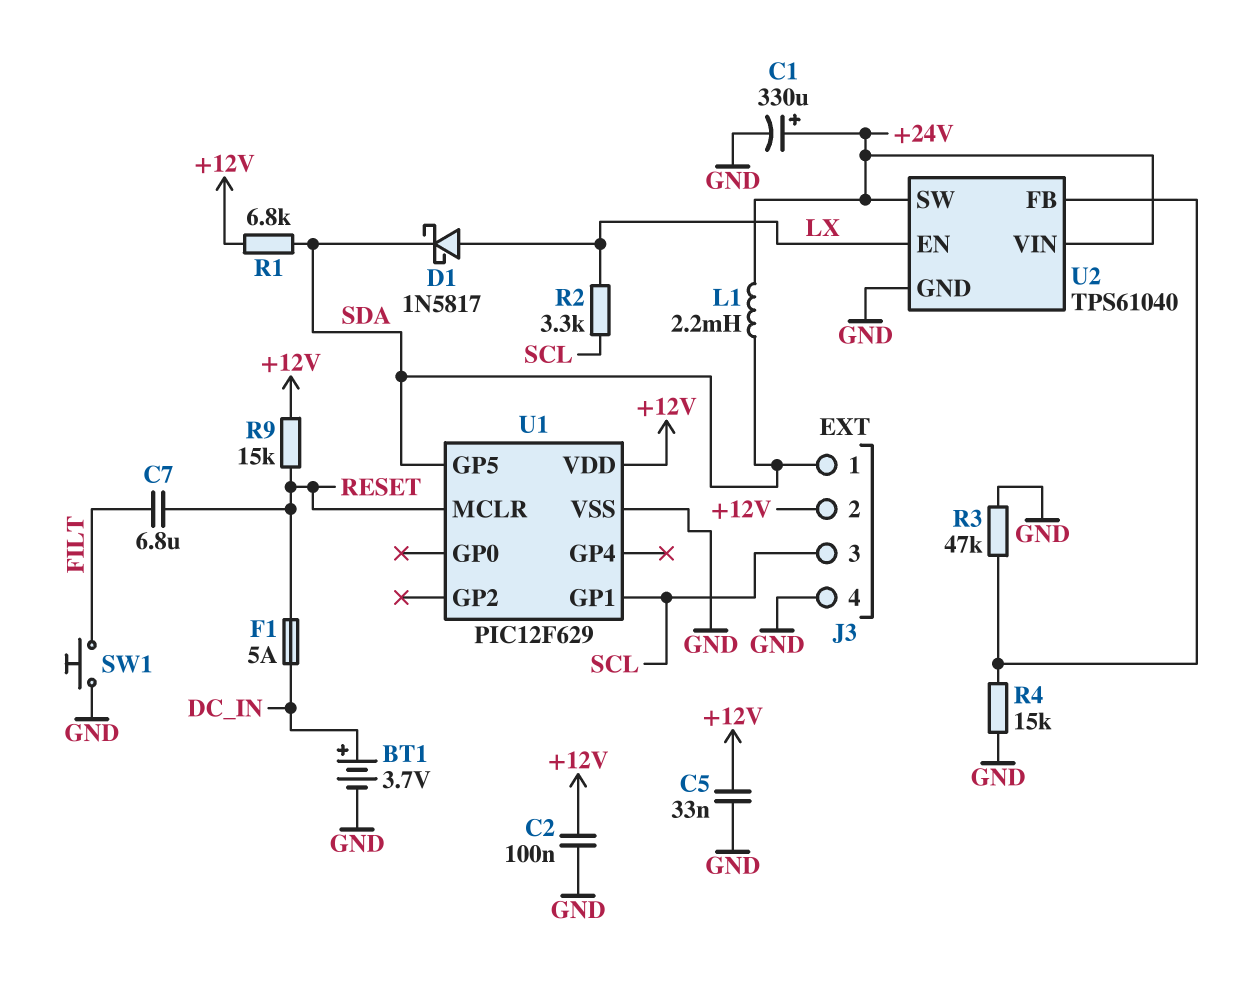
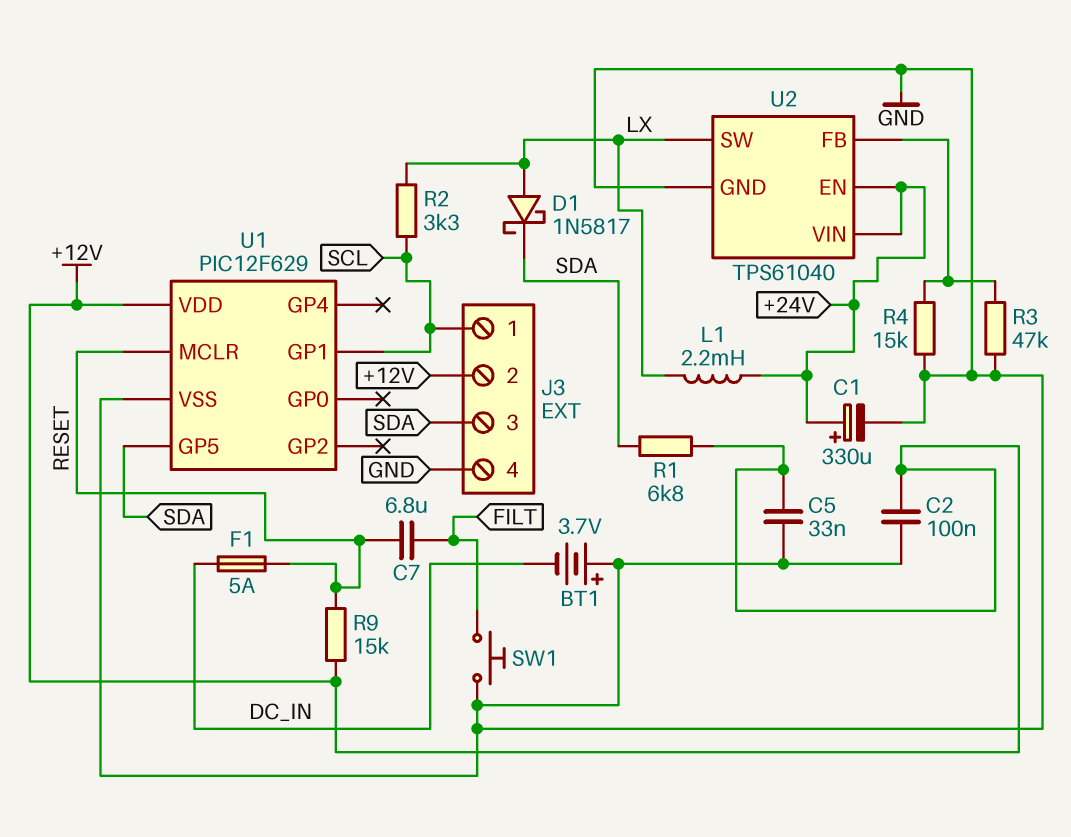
BT1: 3.7V (plus DC_IN, minus GND) -> 3.7V (plus GND, minus DC_IN)
J3 pin 1: SDA -> SCL
J3 pin 3: SCL -> SDA
L1: 2.2mH (+24V, SDA) -> 2.2mH (+24V, LX)
U2 pin EN: LX -> +24V
U2 pin SW: +24V -> LX

